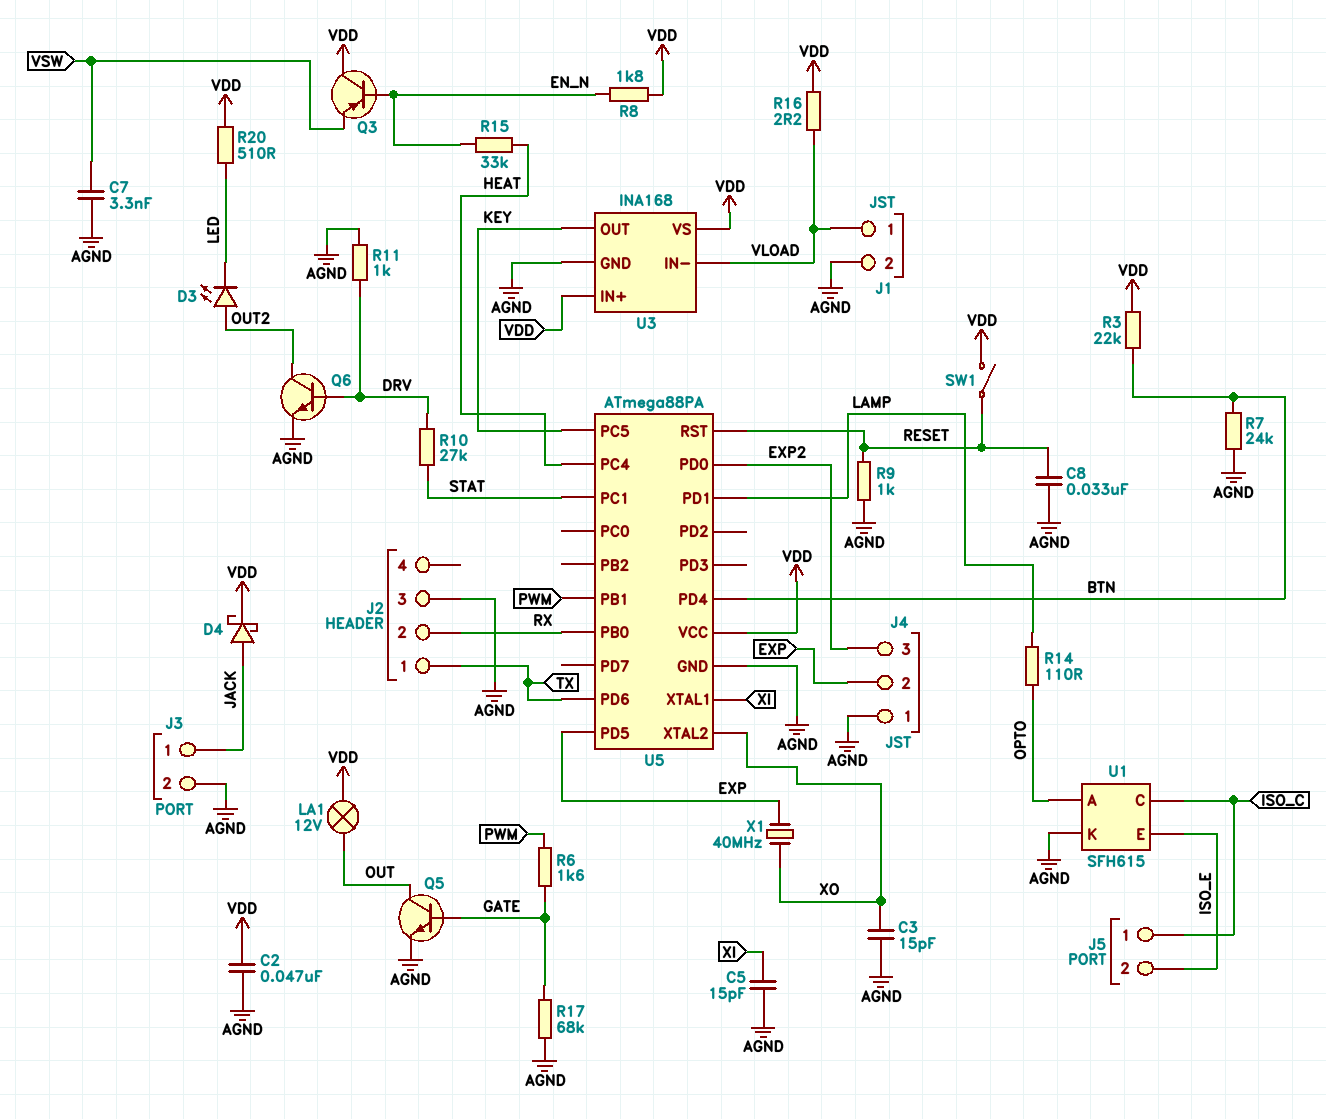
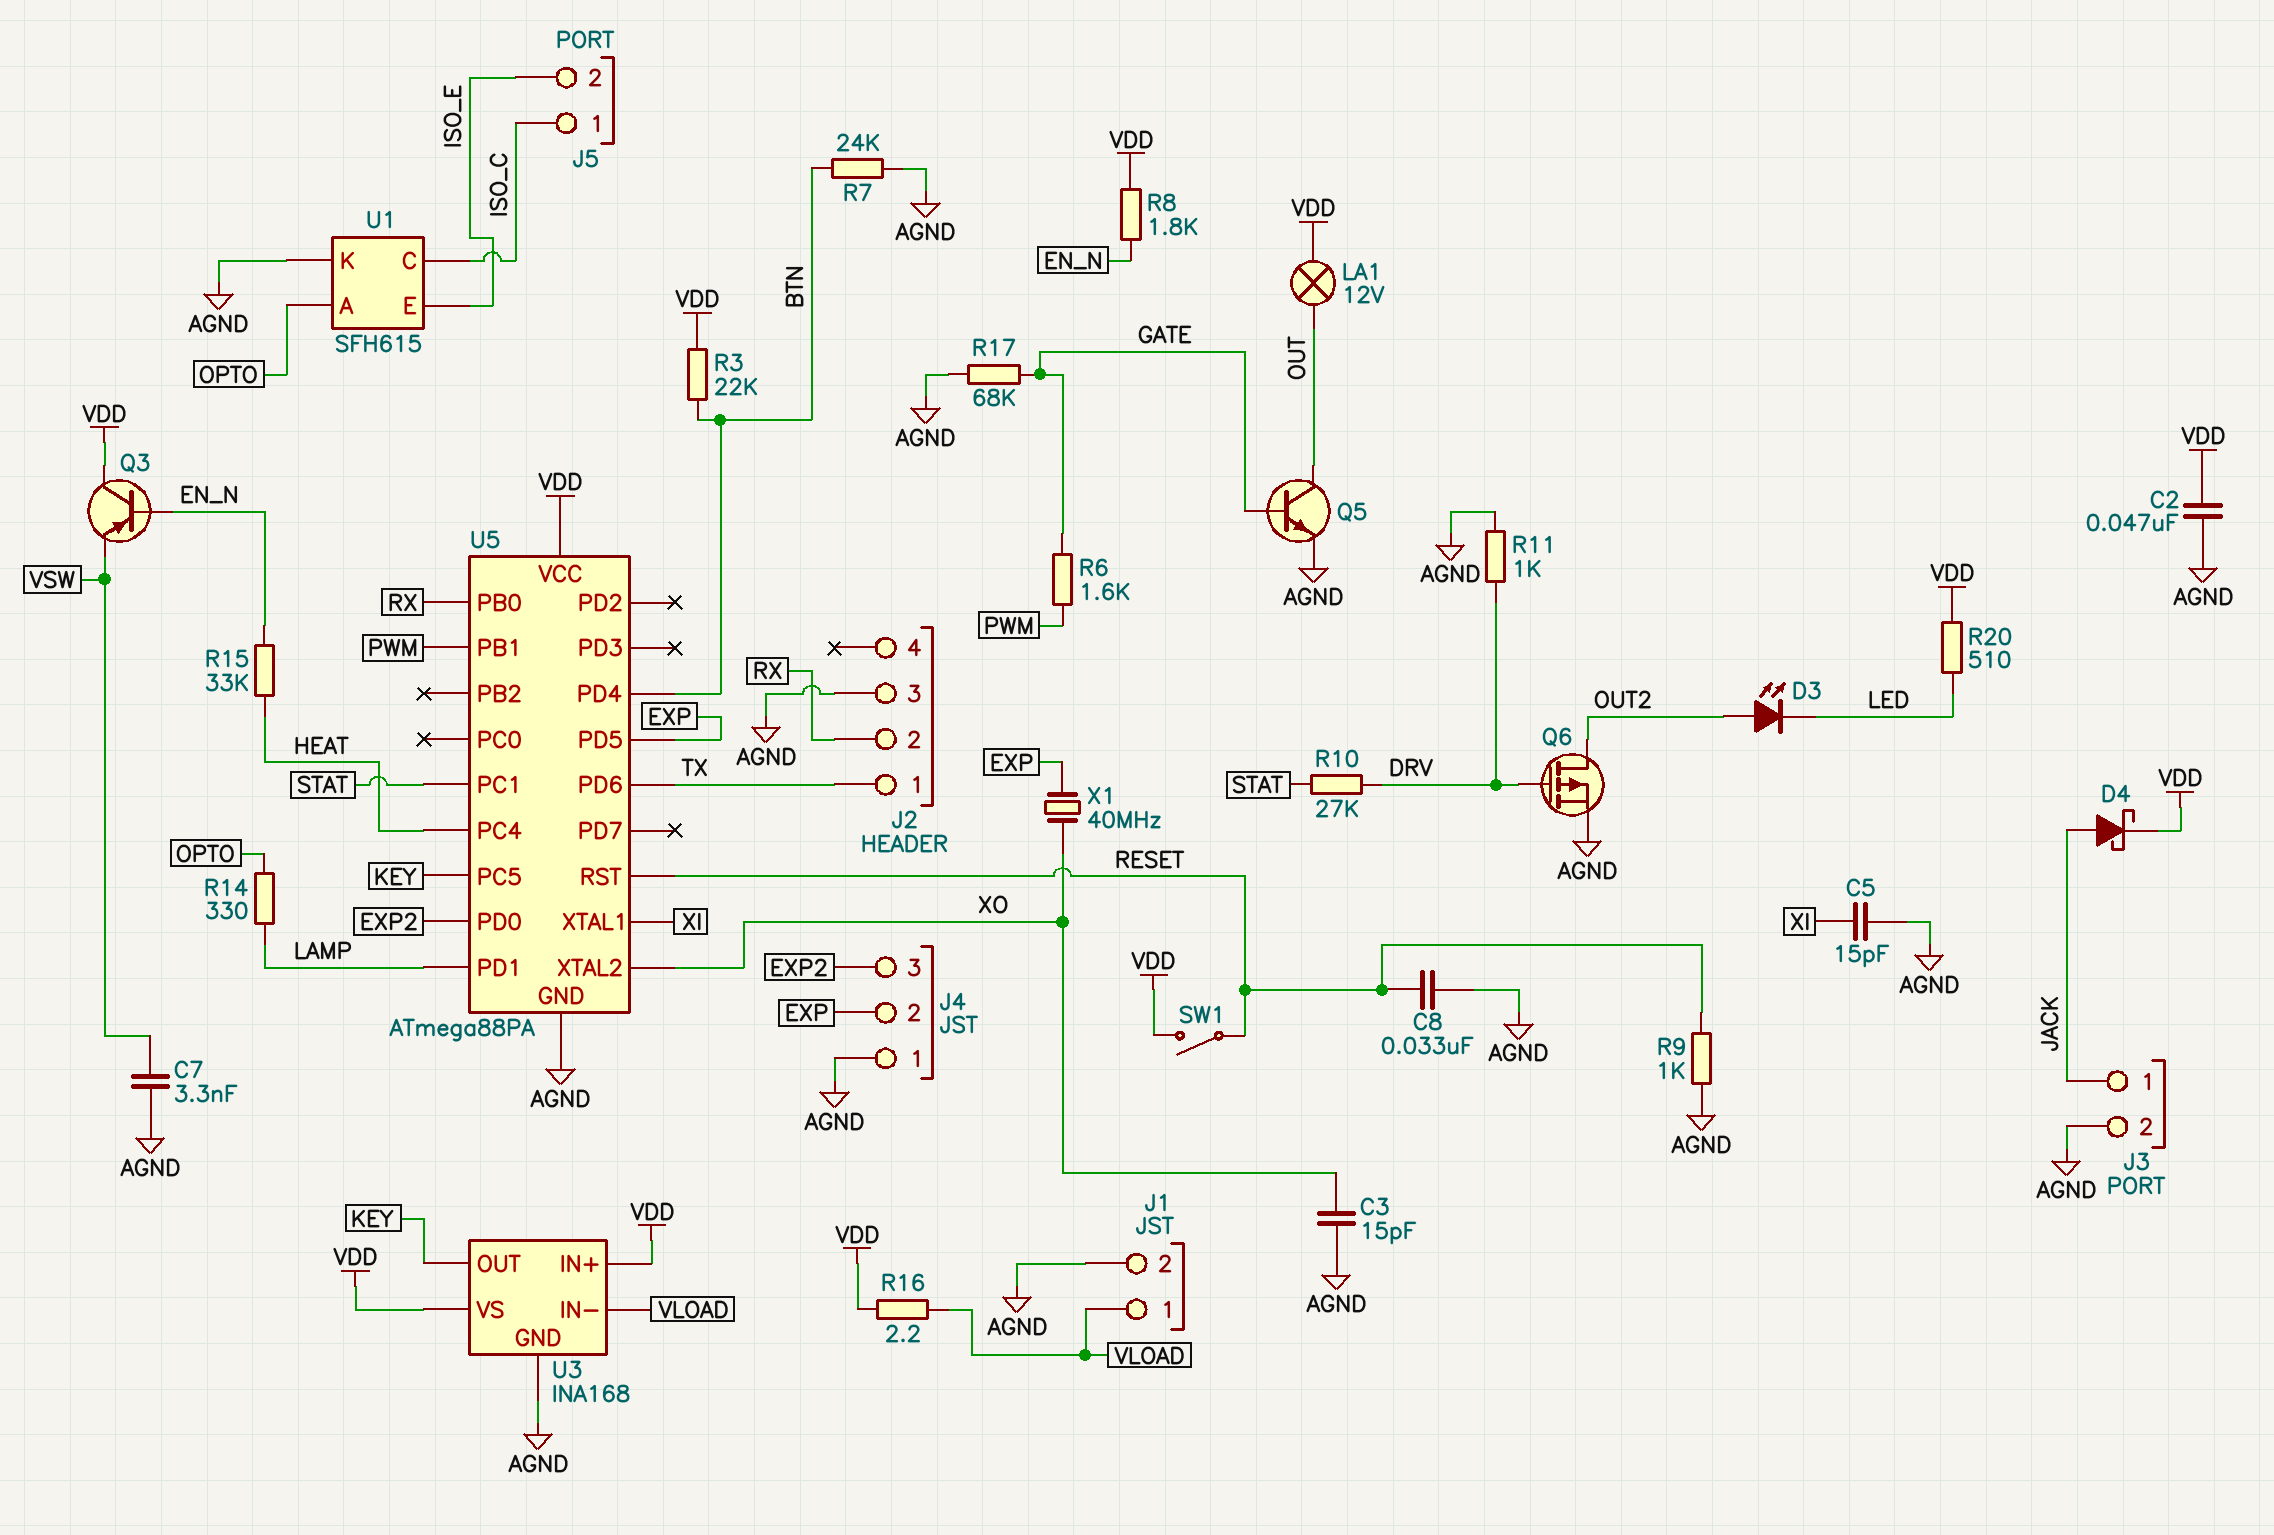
Q6: NPN (B DRV, C OUT2, E AGND) -> PMOS (G DRV, D OUT2, S AGND)
R14: 110 (LAMP, OPTO) -> 330 (LAMP, OPTO)

